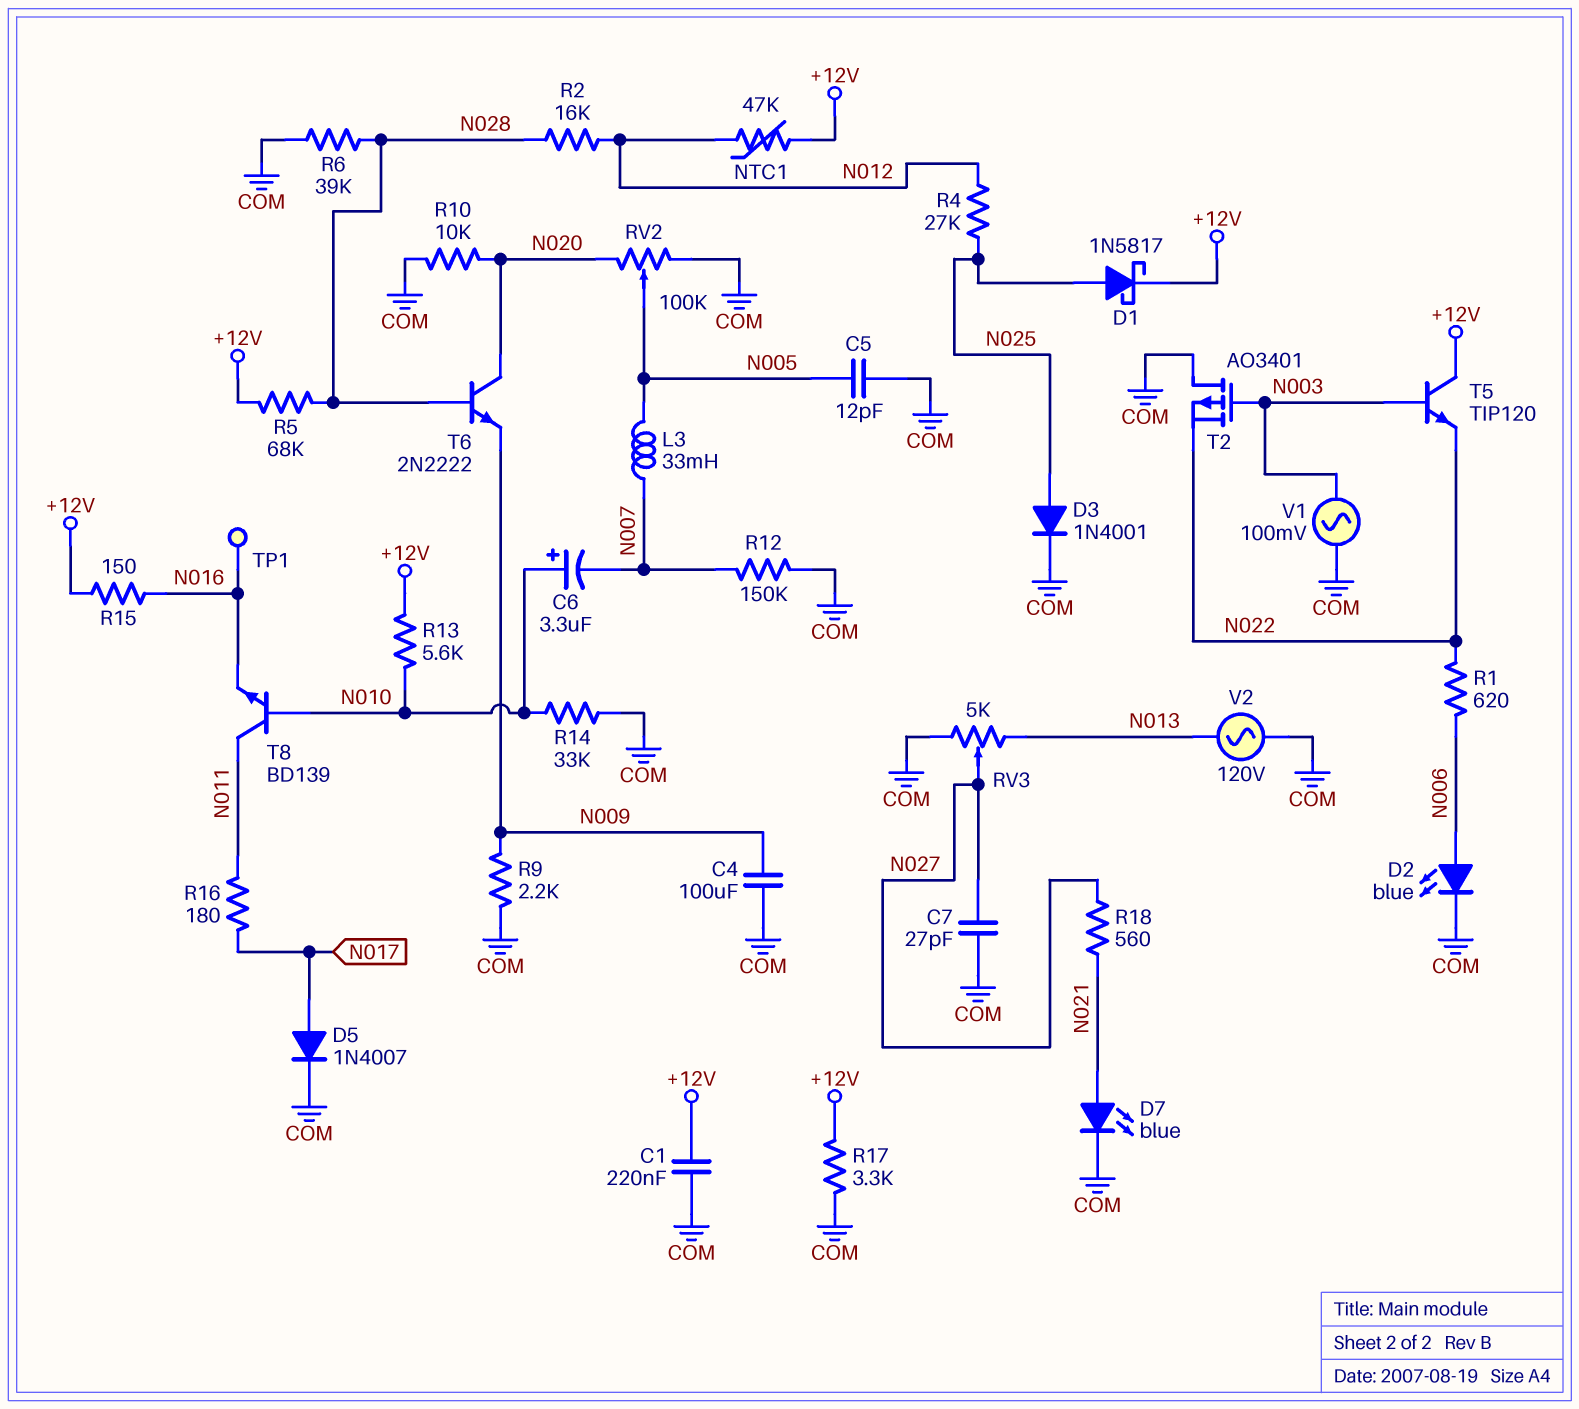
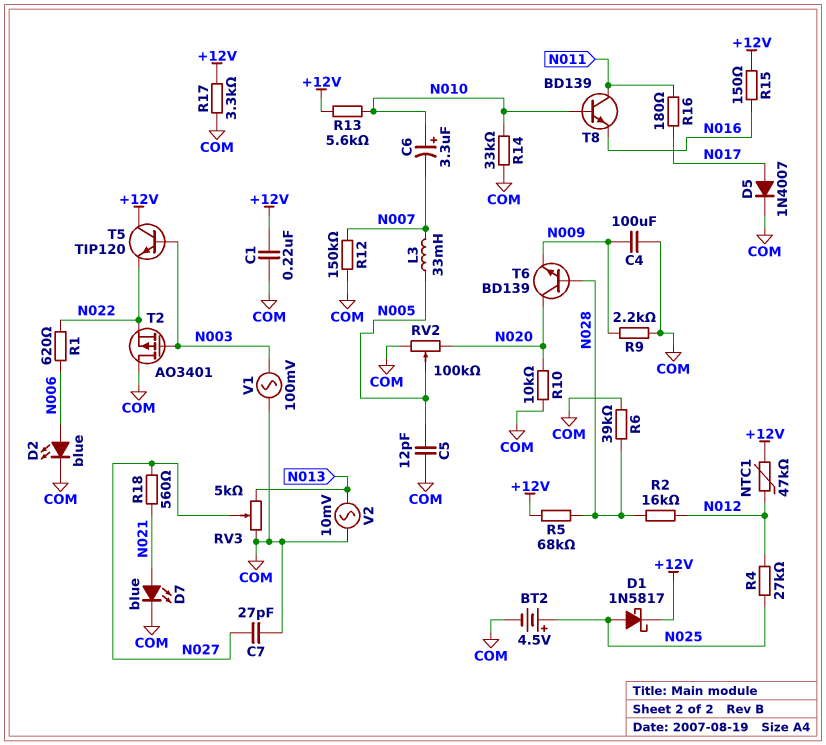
BT2: none -> 4.5V (plus N025, minus COM)
D3: diode 1N4001 (A N025, K COM) -> none
T6: NPN 2N2222 (B N028, C N020, E N009) -> NPN BD139 (B N028, C N020, E N009)
TP1: test point (N016) -> none
V2: AC 120V (COM, N013) -> AC 10mV (COM, N013)

